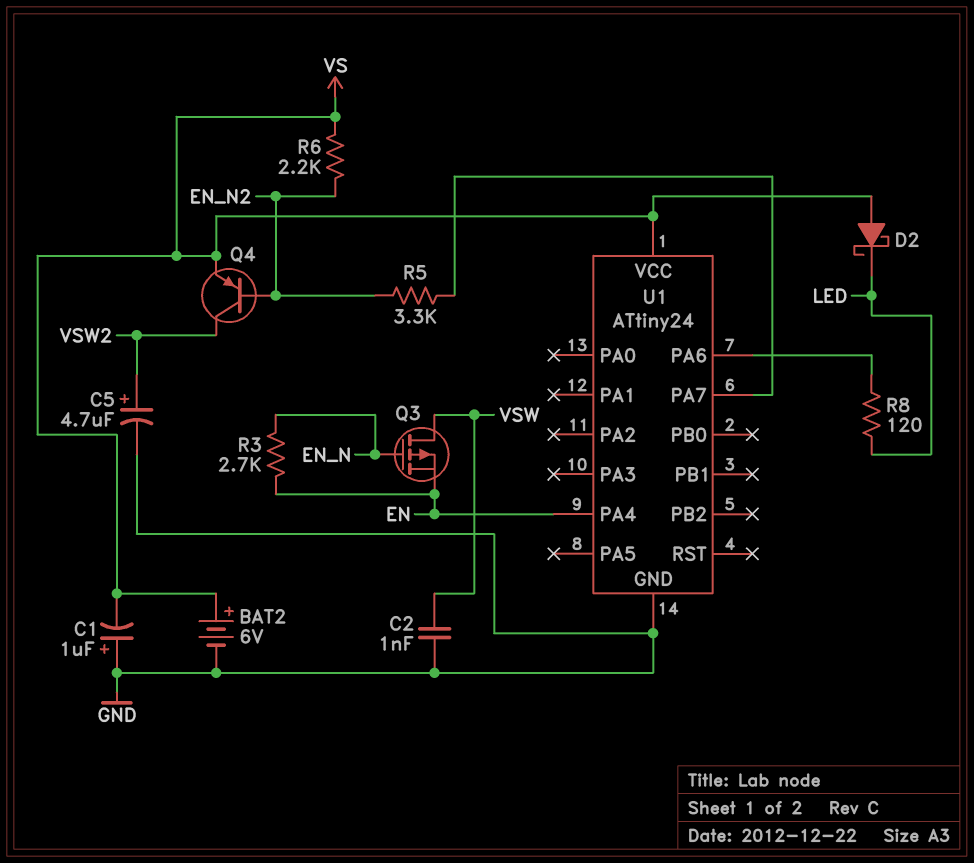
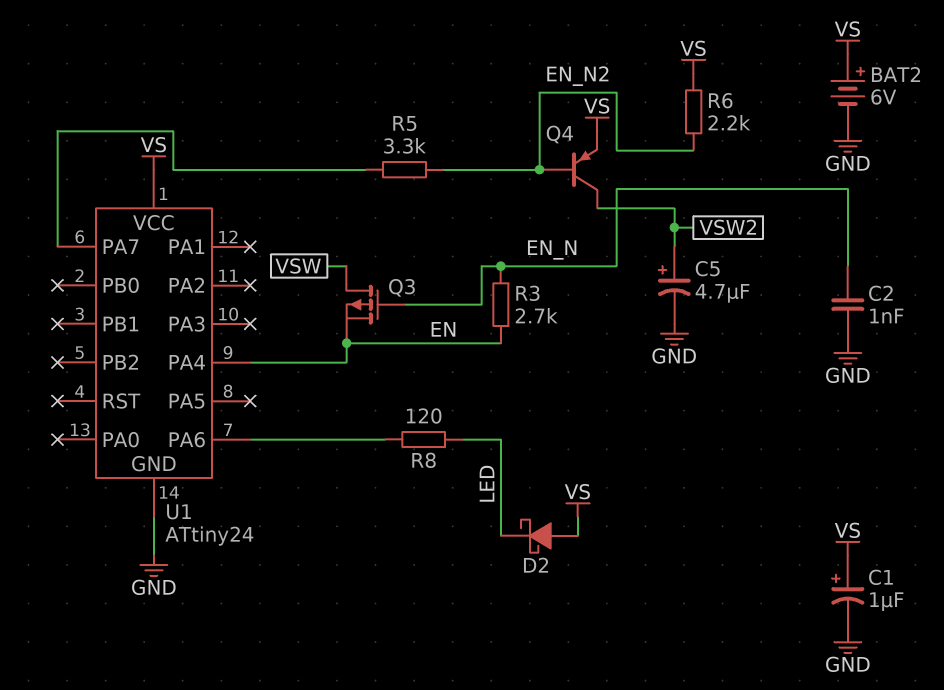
C1: 1uF (plus GND, minus VS) -> 1uF (plus VS, minus GND)
C2: 1nF (GND, VSW) -> 1nF (EN_N, GND)

